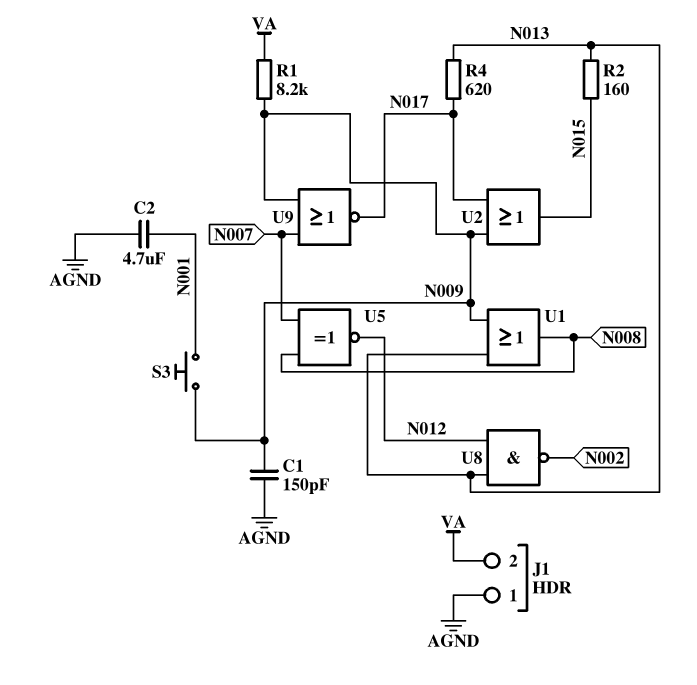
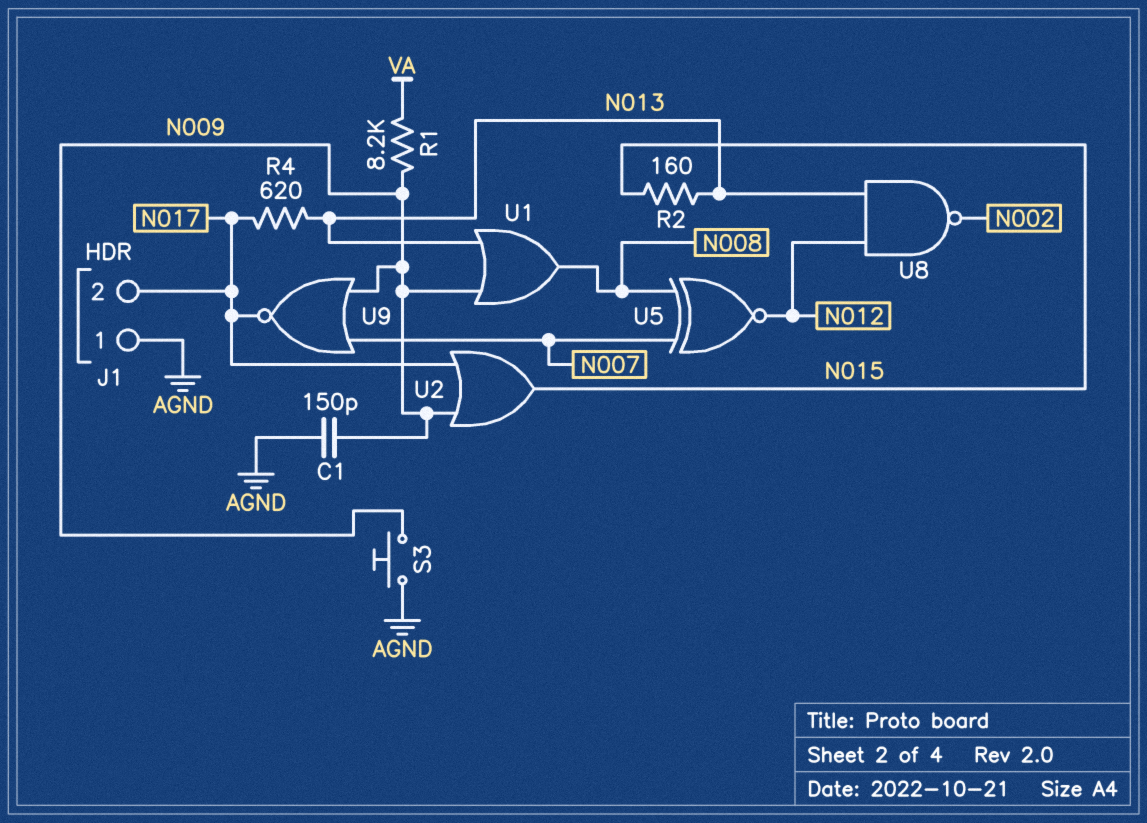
C2: 4.7uF (AGND, N001) -> none
J1 pin 2: VA -> N017
S3: button (N001, N009) -> button (AGND, N009)

